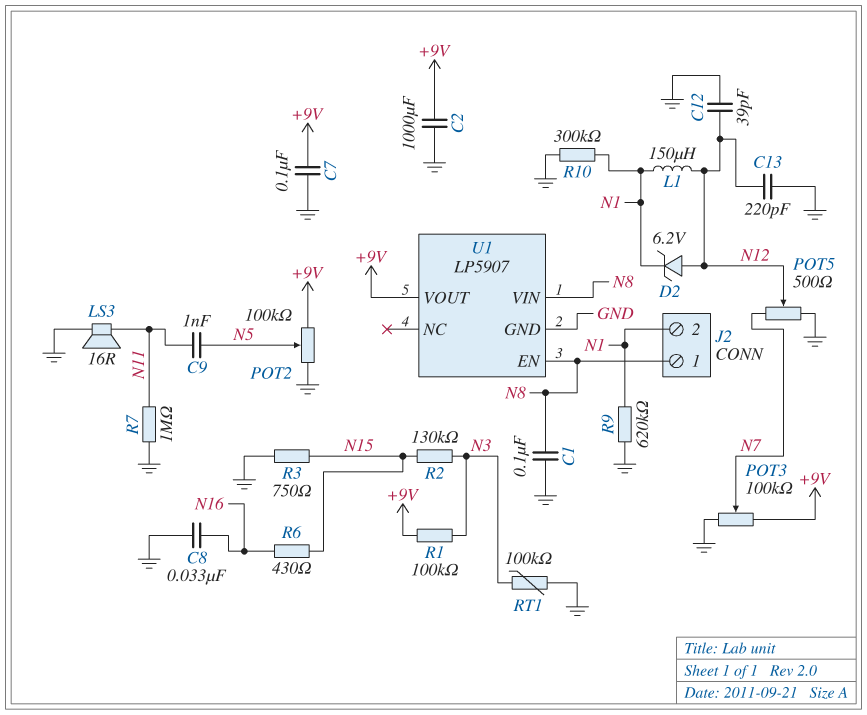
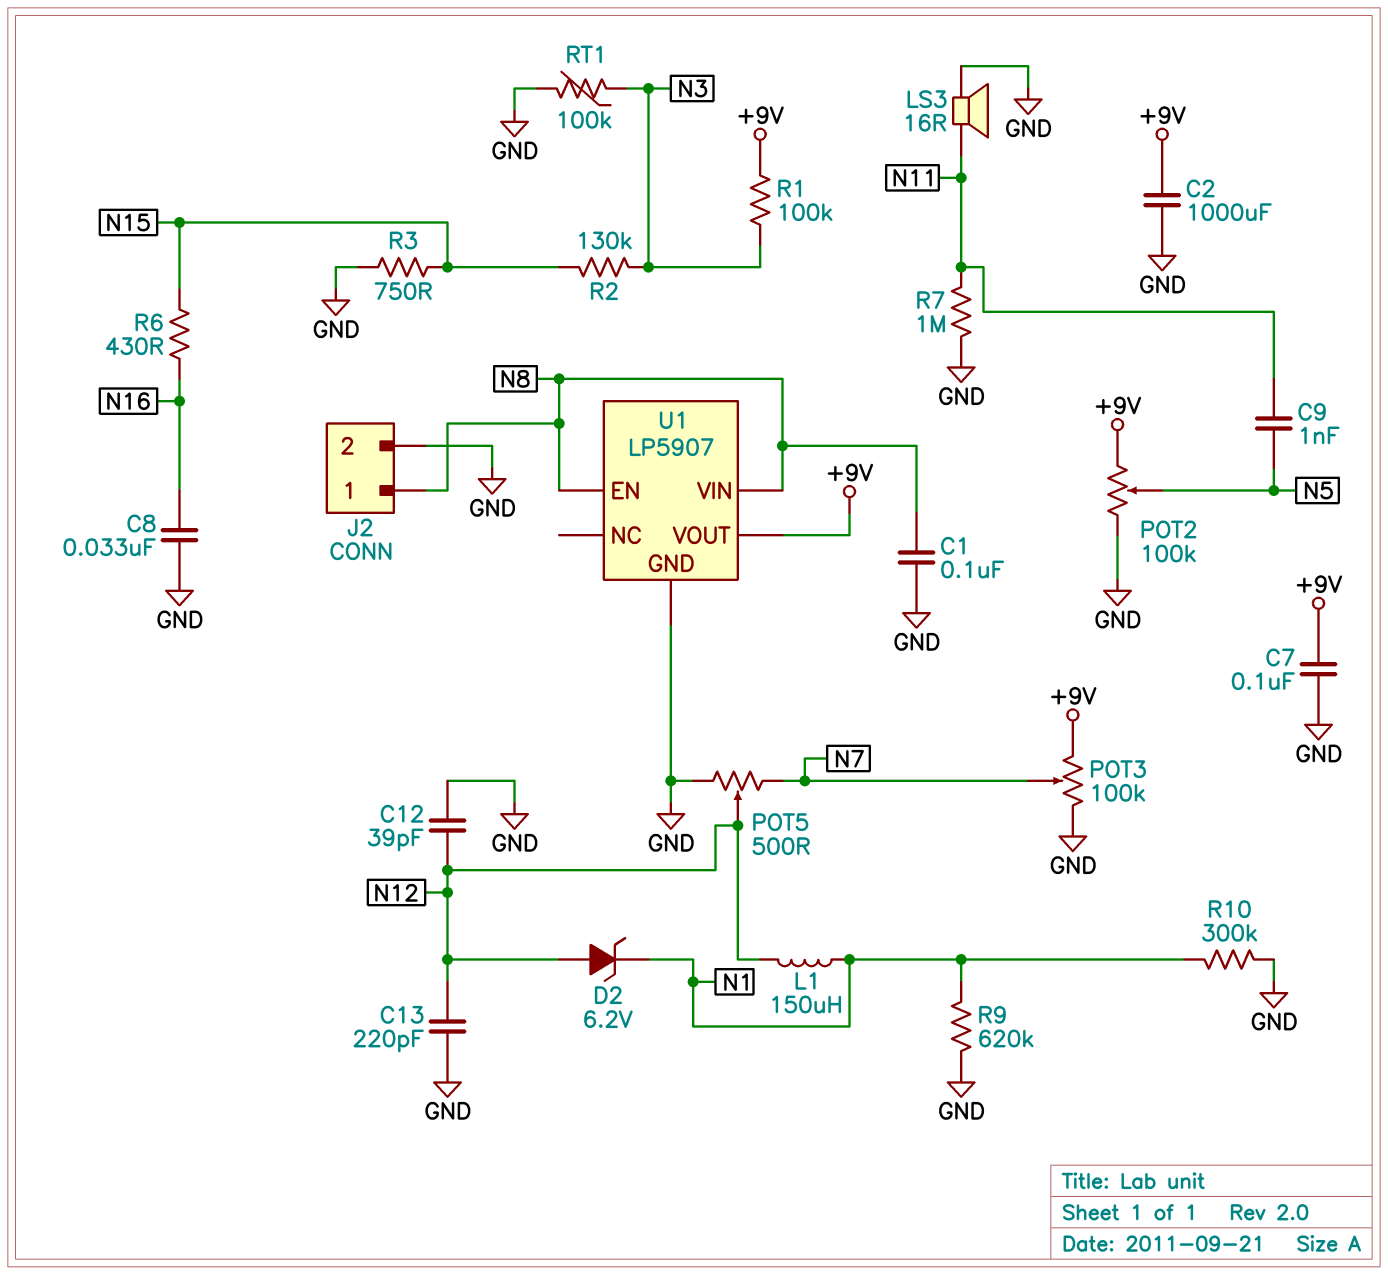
J2 pin 2: N1 -> GND

